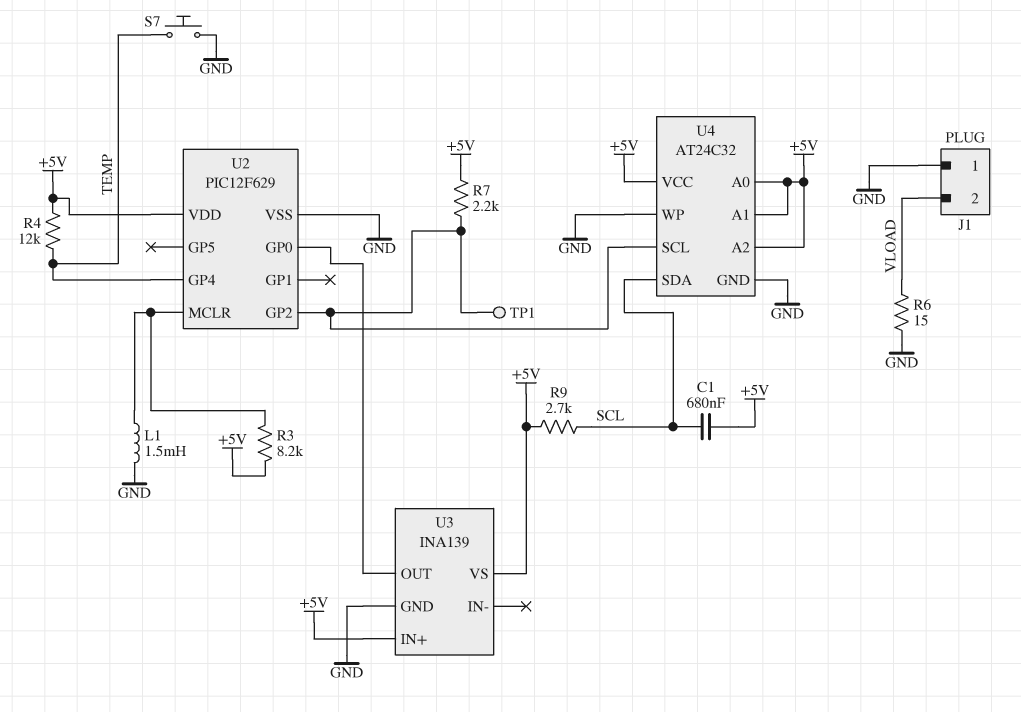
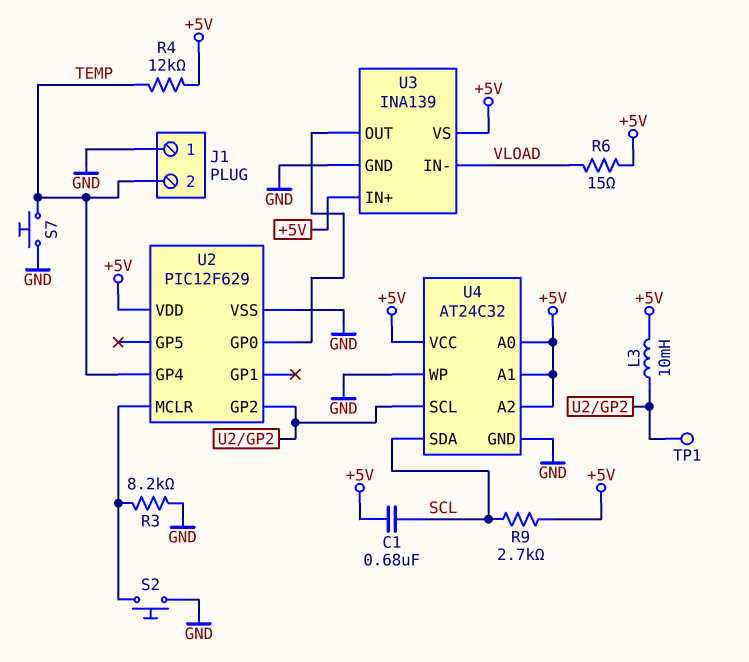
J1 pin 2: VLOAD -> TEMP
L1: 1.5mH (GND, U2/MCLR) -> none
L3: none -> 10mH (+5V, U2/GP2)
R3: 8.2k (+5V, U2/MCLR) -> 8.2k (GND, U2/MCLR)
R6: 15 (GND, VLOAD) -> 15 (+5V, VLOAD)
R7: 2.2k (+5V, U2/GP2) -> none
S2: none -> button (GND, U2/MCLR)
U3 pin IN-: none -> VLOAD

